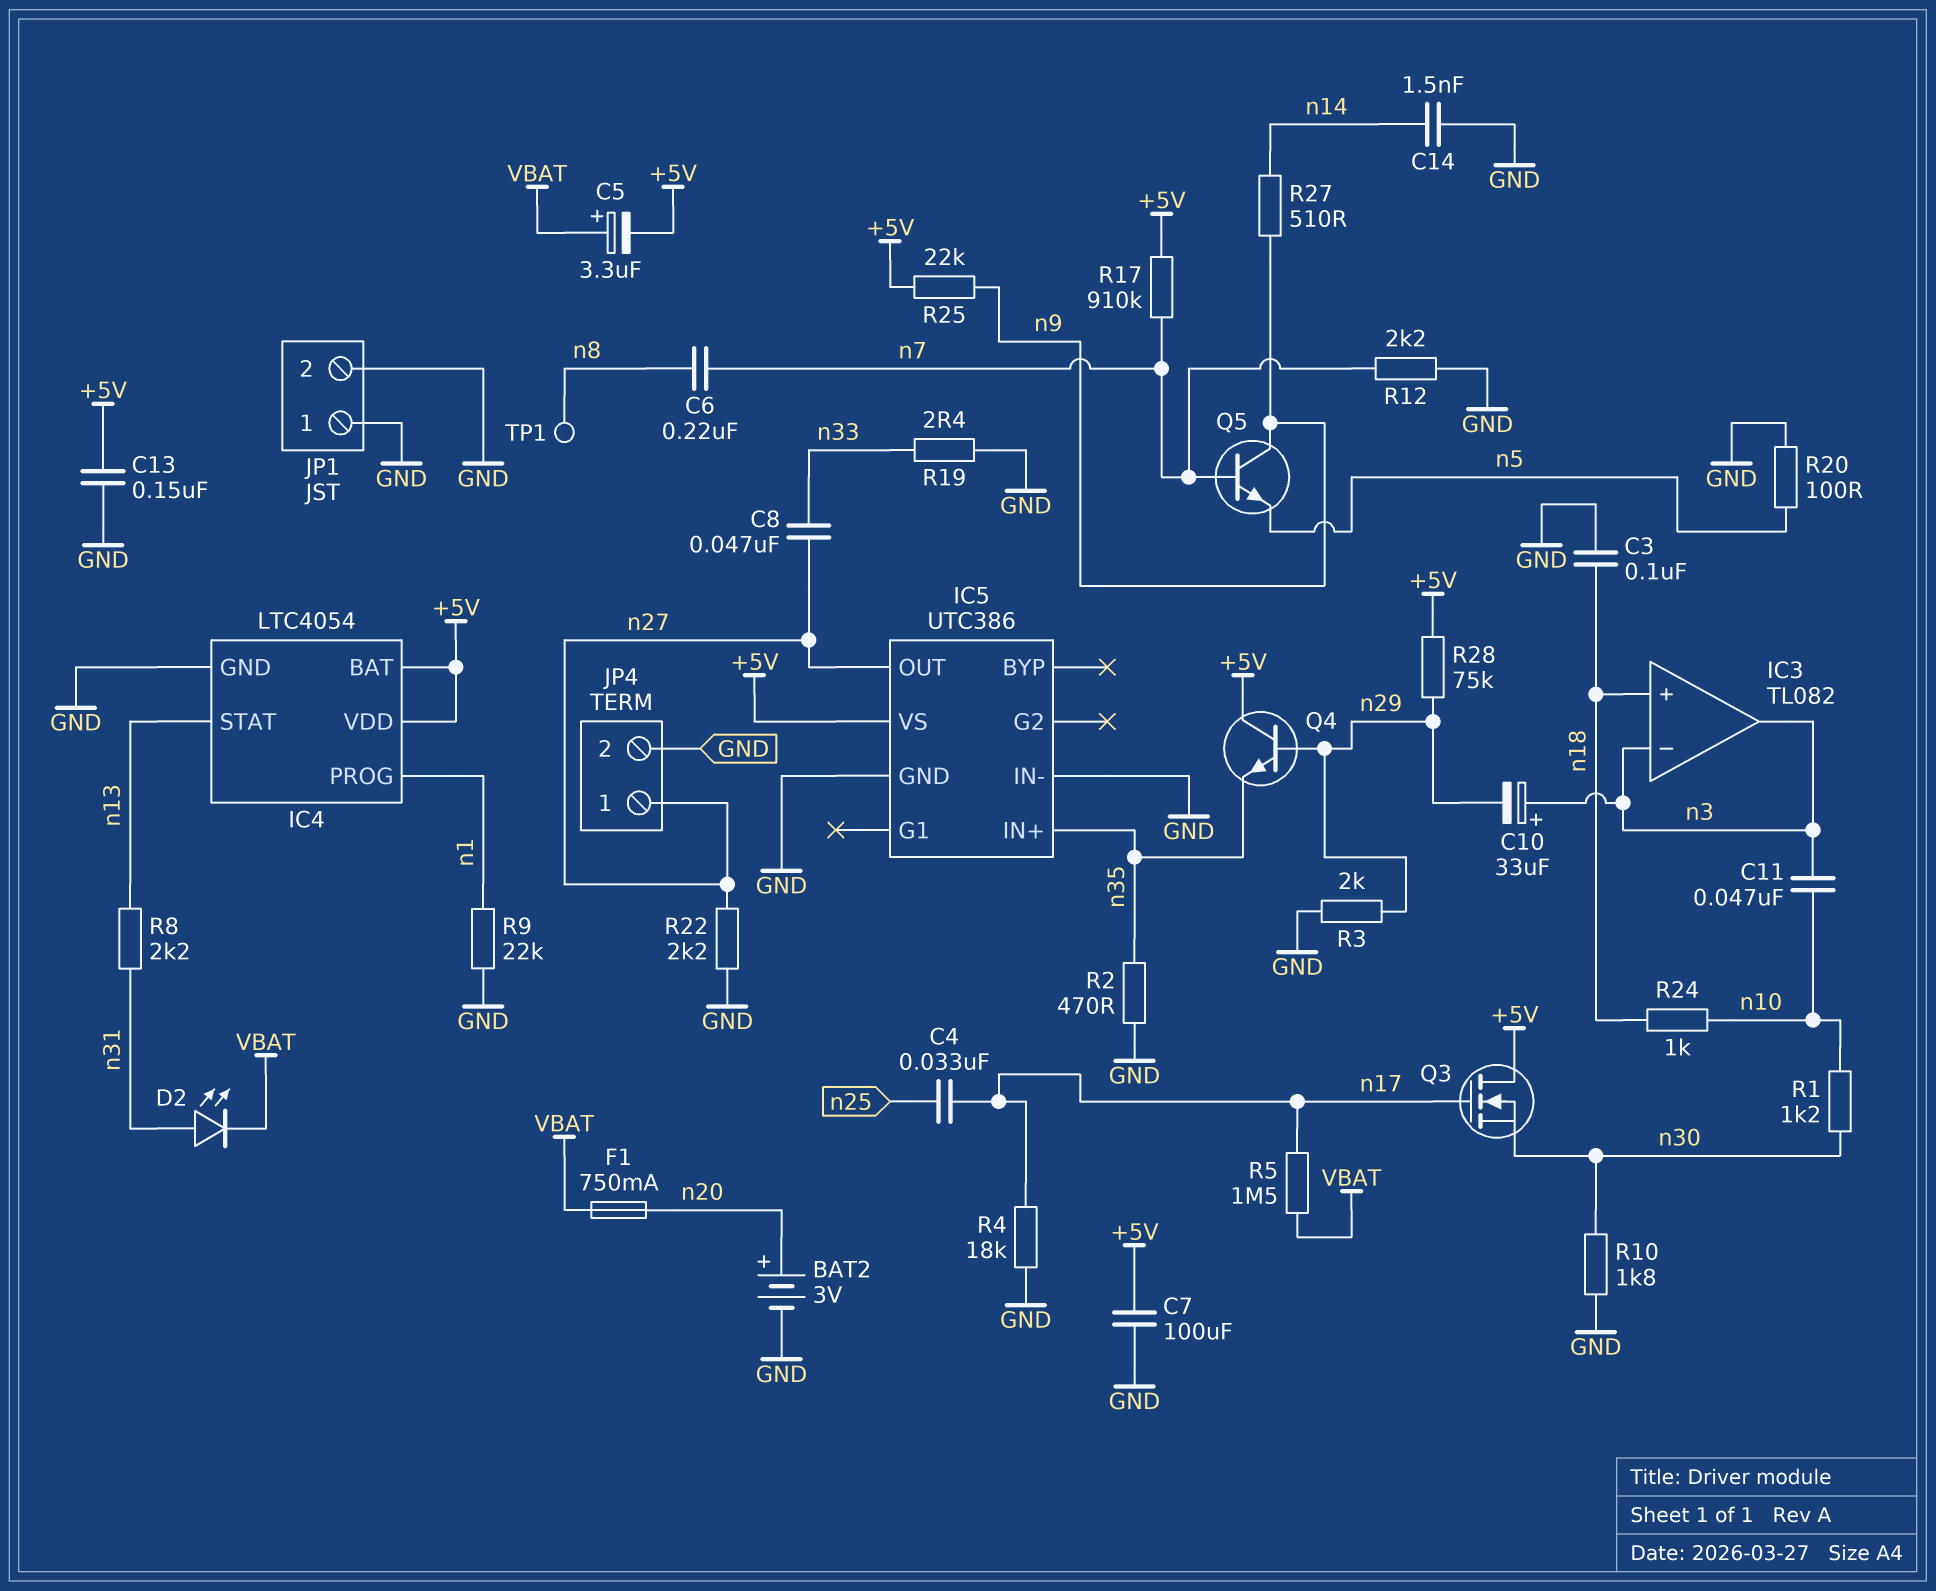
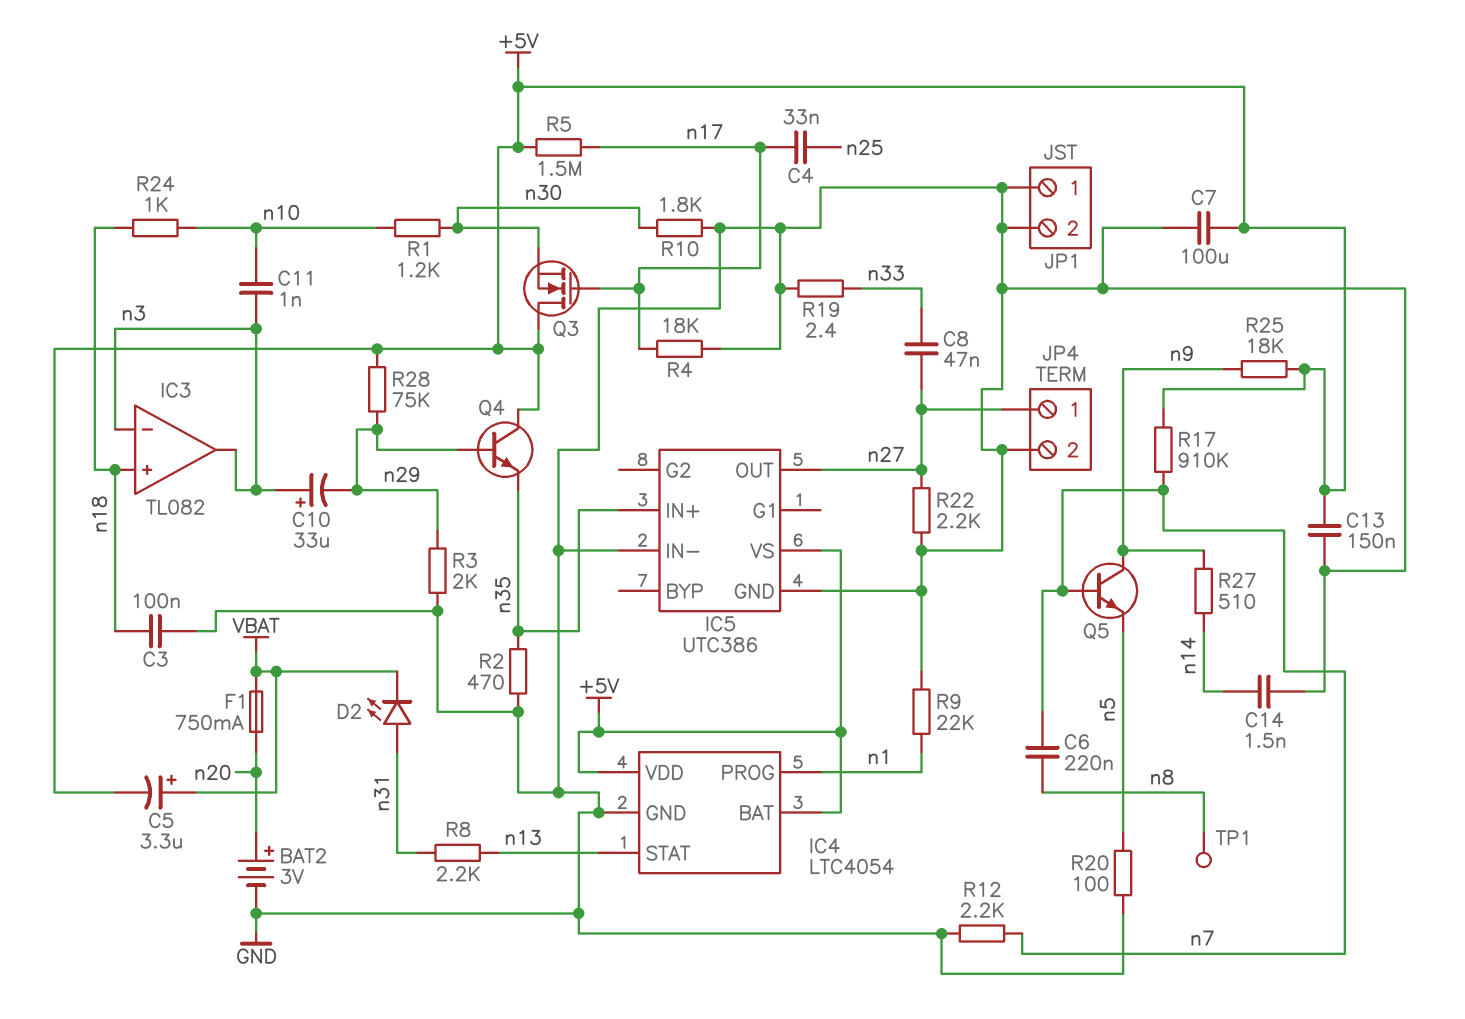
C11: 47nF (n3, n10) -> 1nF (n3, n10)
R5: 1.5M (VBAT, n17) -> 1.5M (+5V, n17)
R25: 22k (+5V, n9) -> 18k (+5V, n9)

